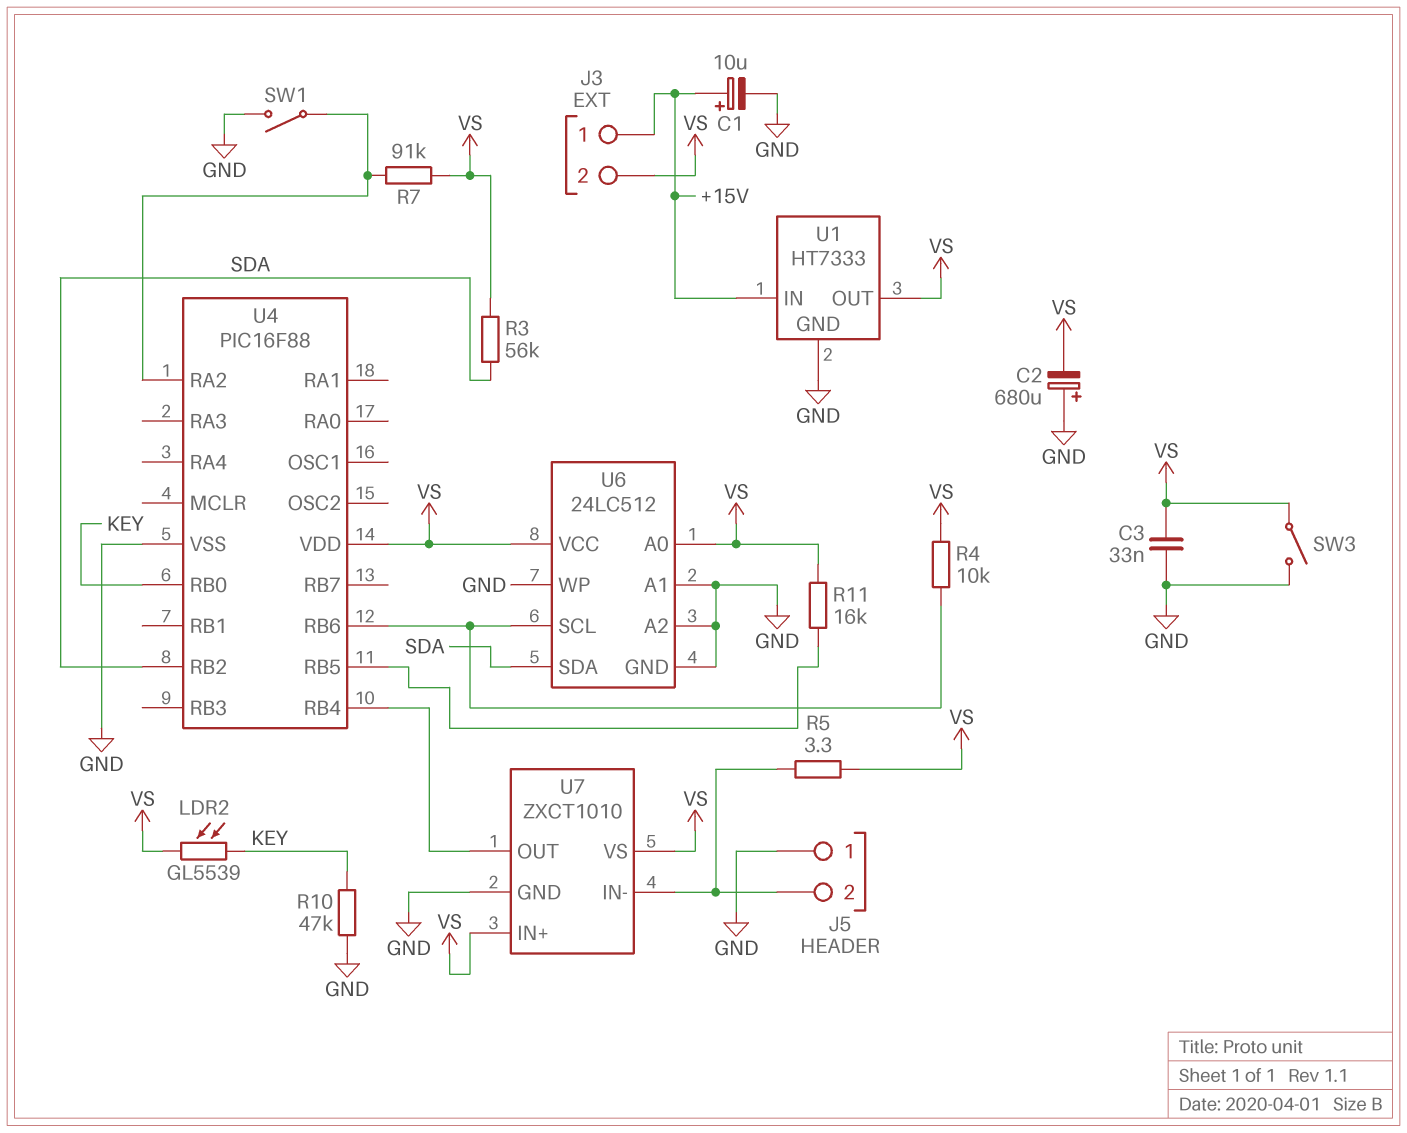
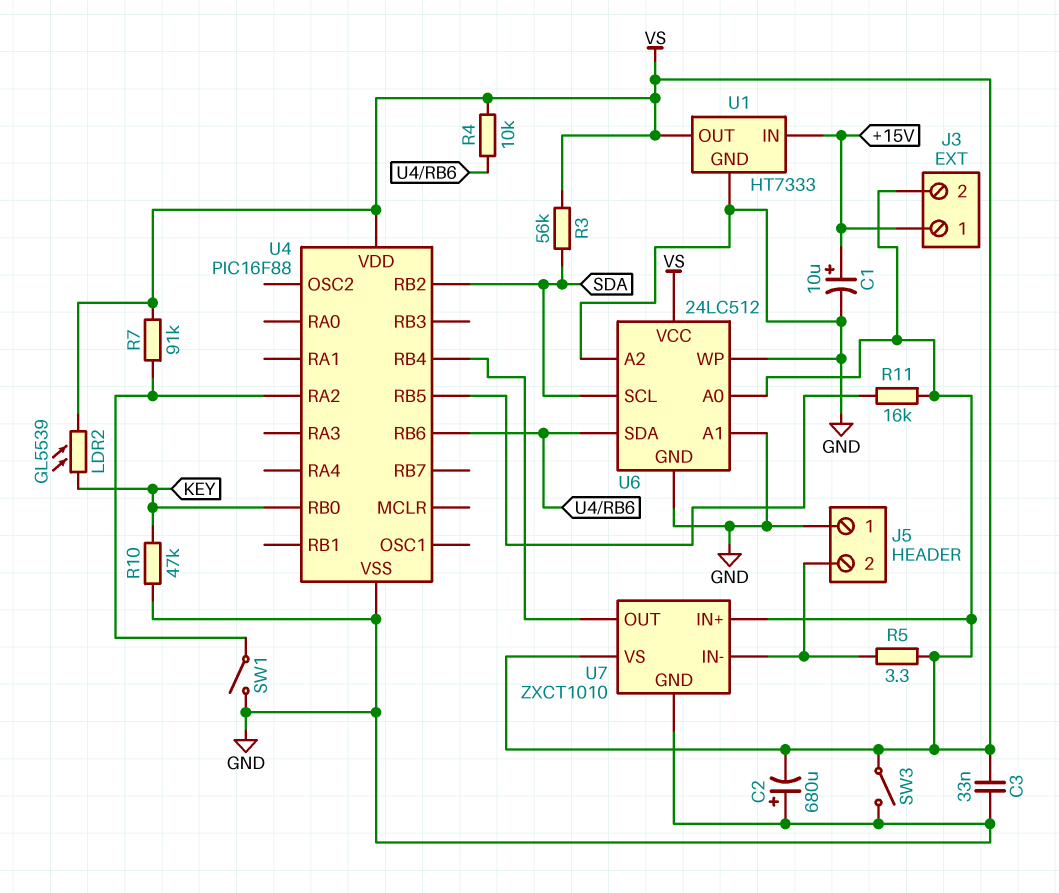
U6 pin SCL: U4/RB6 -> SDA
U6 pin SDA: SDA -> U4/RB6

